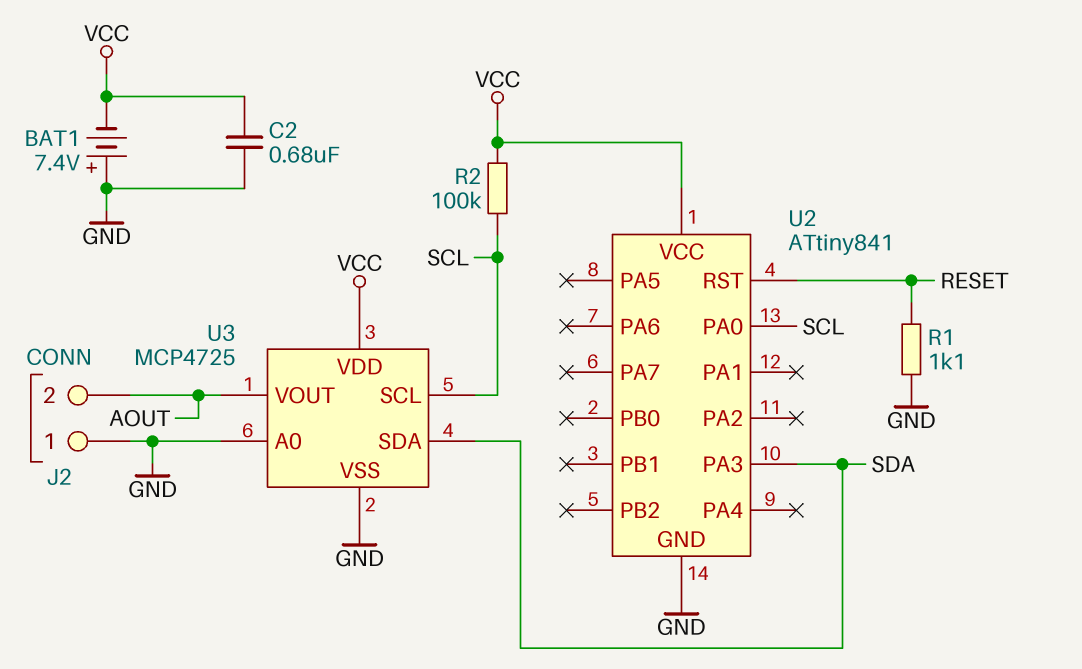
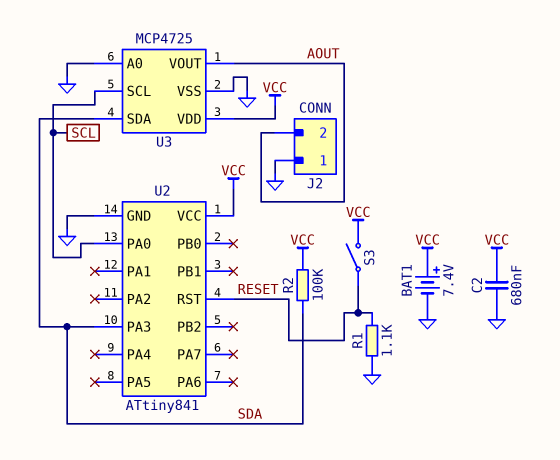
BAT1: 7.4V (plus GND, minus VCC) -> 7.4V (plus VCC, minus GND)
R2: 100k (SCL, VCC) -> 100k (SDA, VCC)
S3: none -> switch (RESET, VCC)

